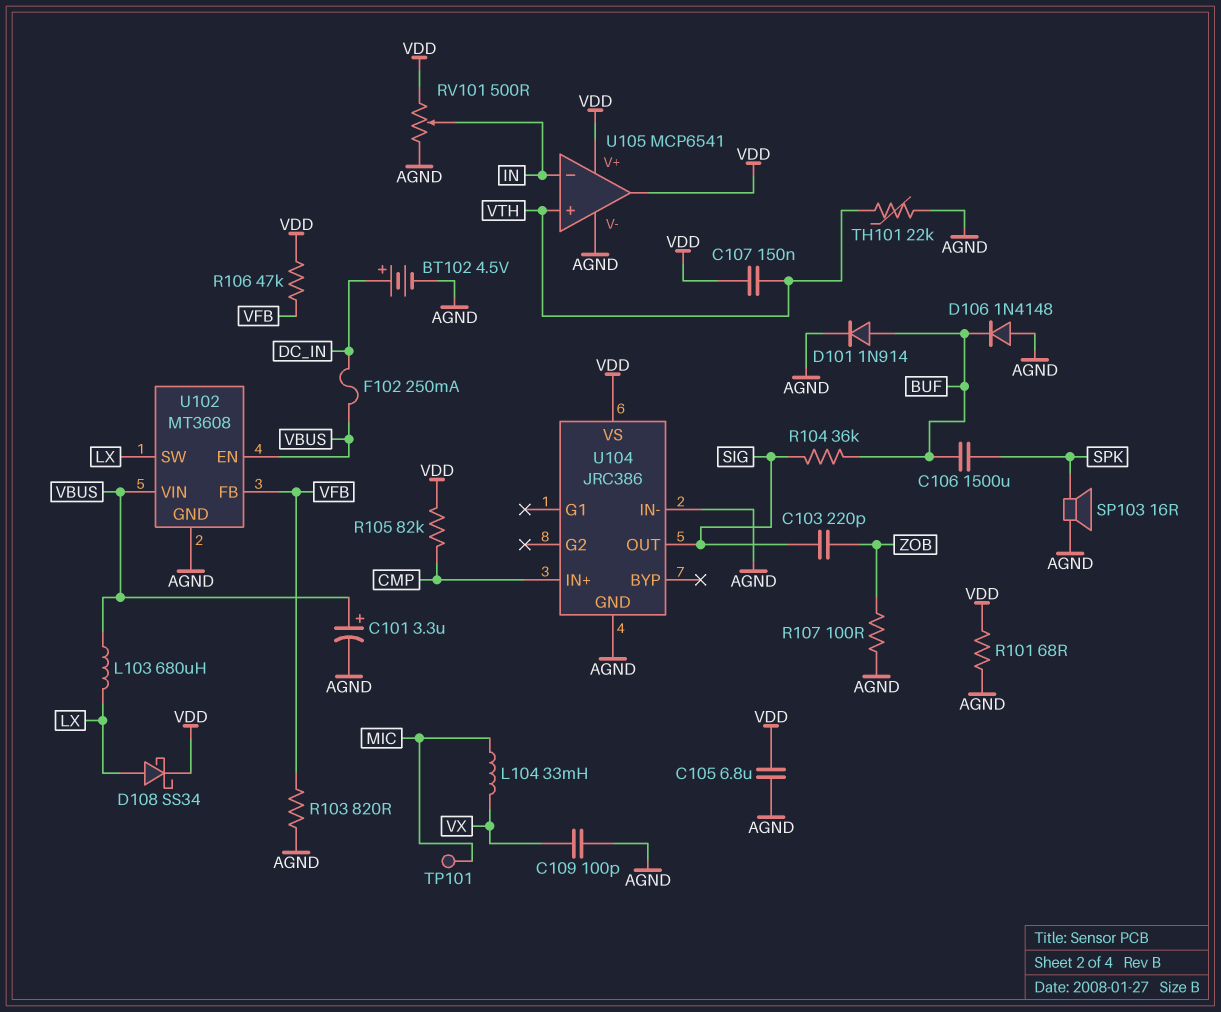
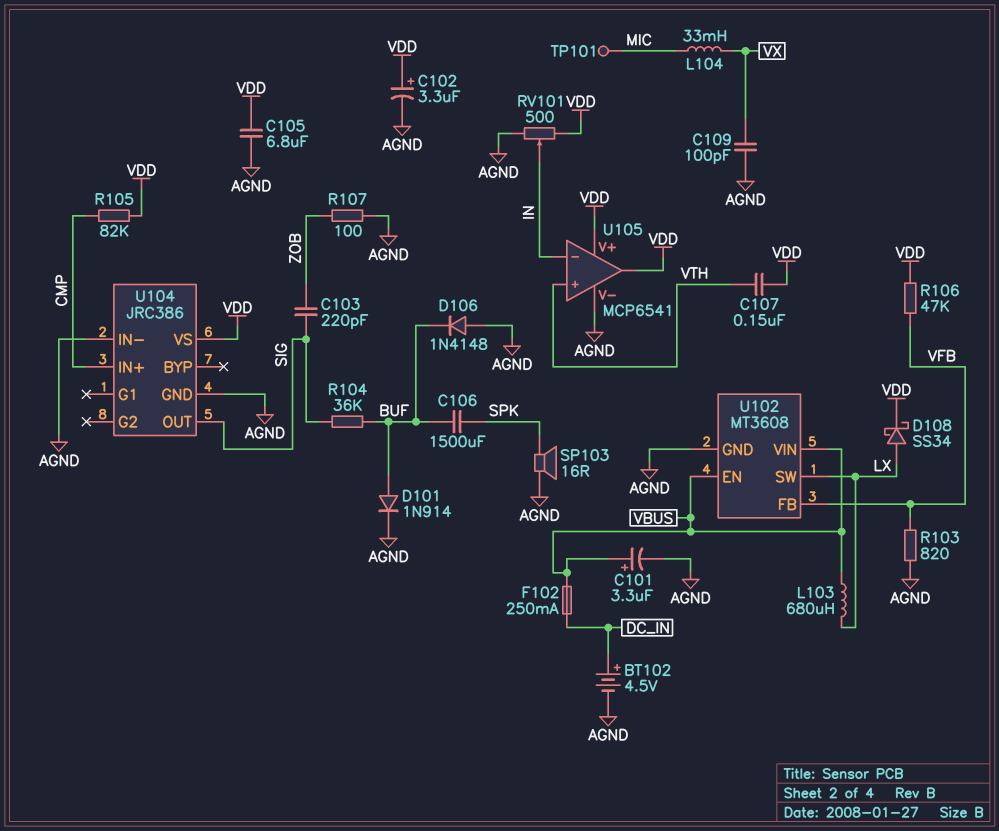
C102: none -> 3.3uF (plus VDD, minus AGND)
R101: 68 (AGND, VDD) -> none
TH101: 22k (AGND, VTH) -> none

